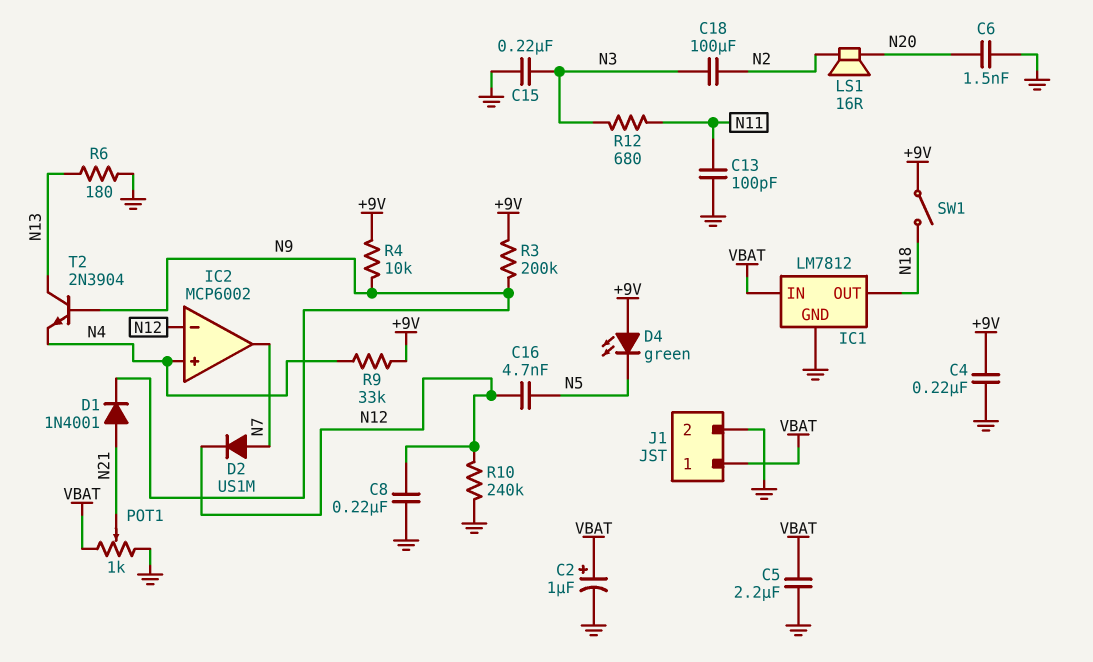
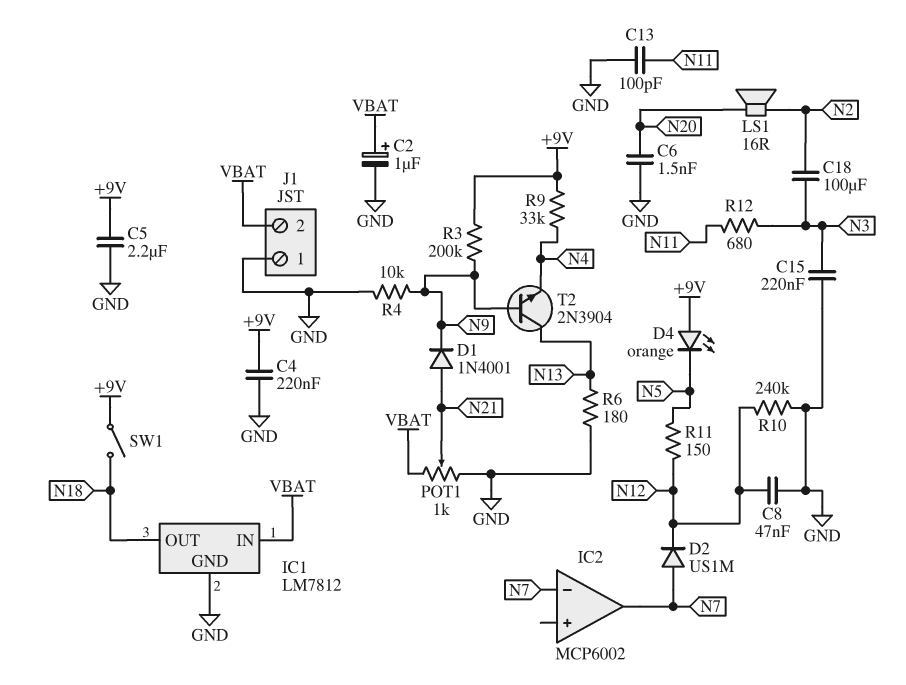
C5: 2.2uF (GND, VBAT) -> 2.2uF (+9V, GND)
C8: 220nF (GND, N12) -> 47nF (GND, N12)
C16: 4.7nF (N5, N12) -> none
D4: LED green (A +9V, K N5) -> LED orange (A +9V, K N5)
IC2 pin in+: N4 -> none
IC2 pin in-: N12 -> N7
J1 pin 1: VBAT -> GND
J1 pin 2: GND -> VBAT
R4: 10k (+9V, N9) -> 10k (GND, N9)
R11: none -> 150 (N5, N12)

